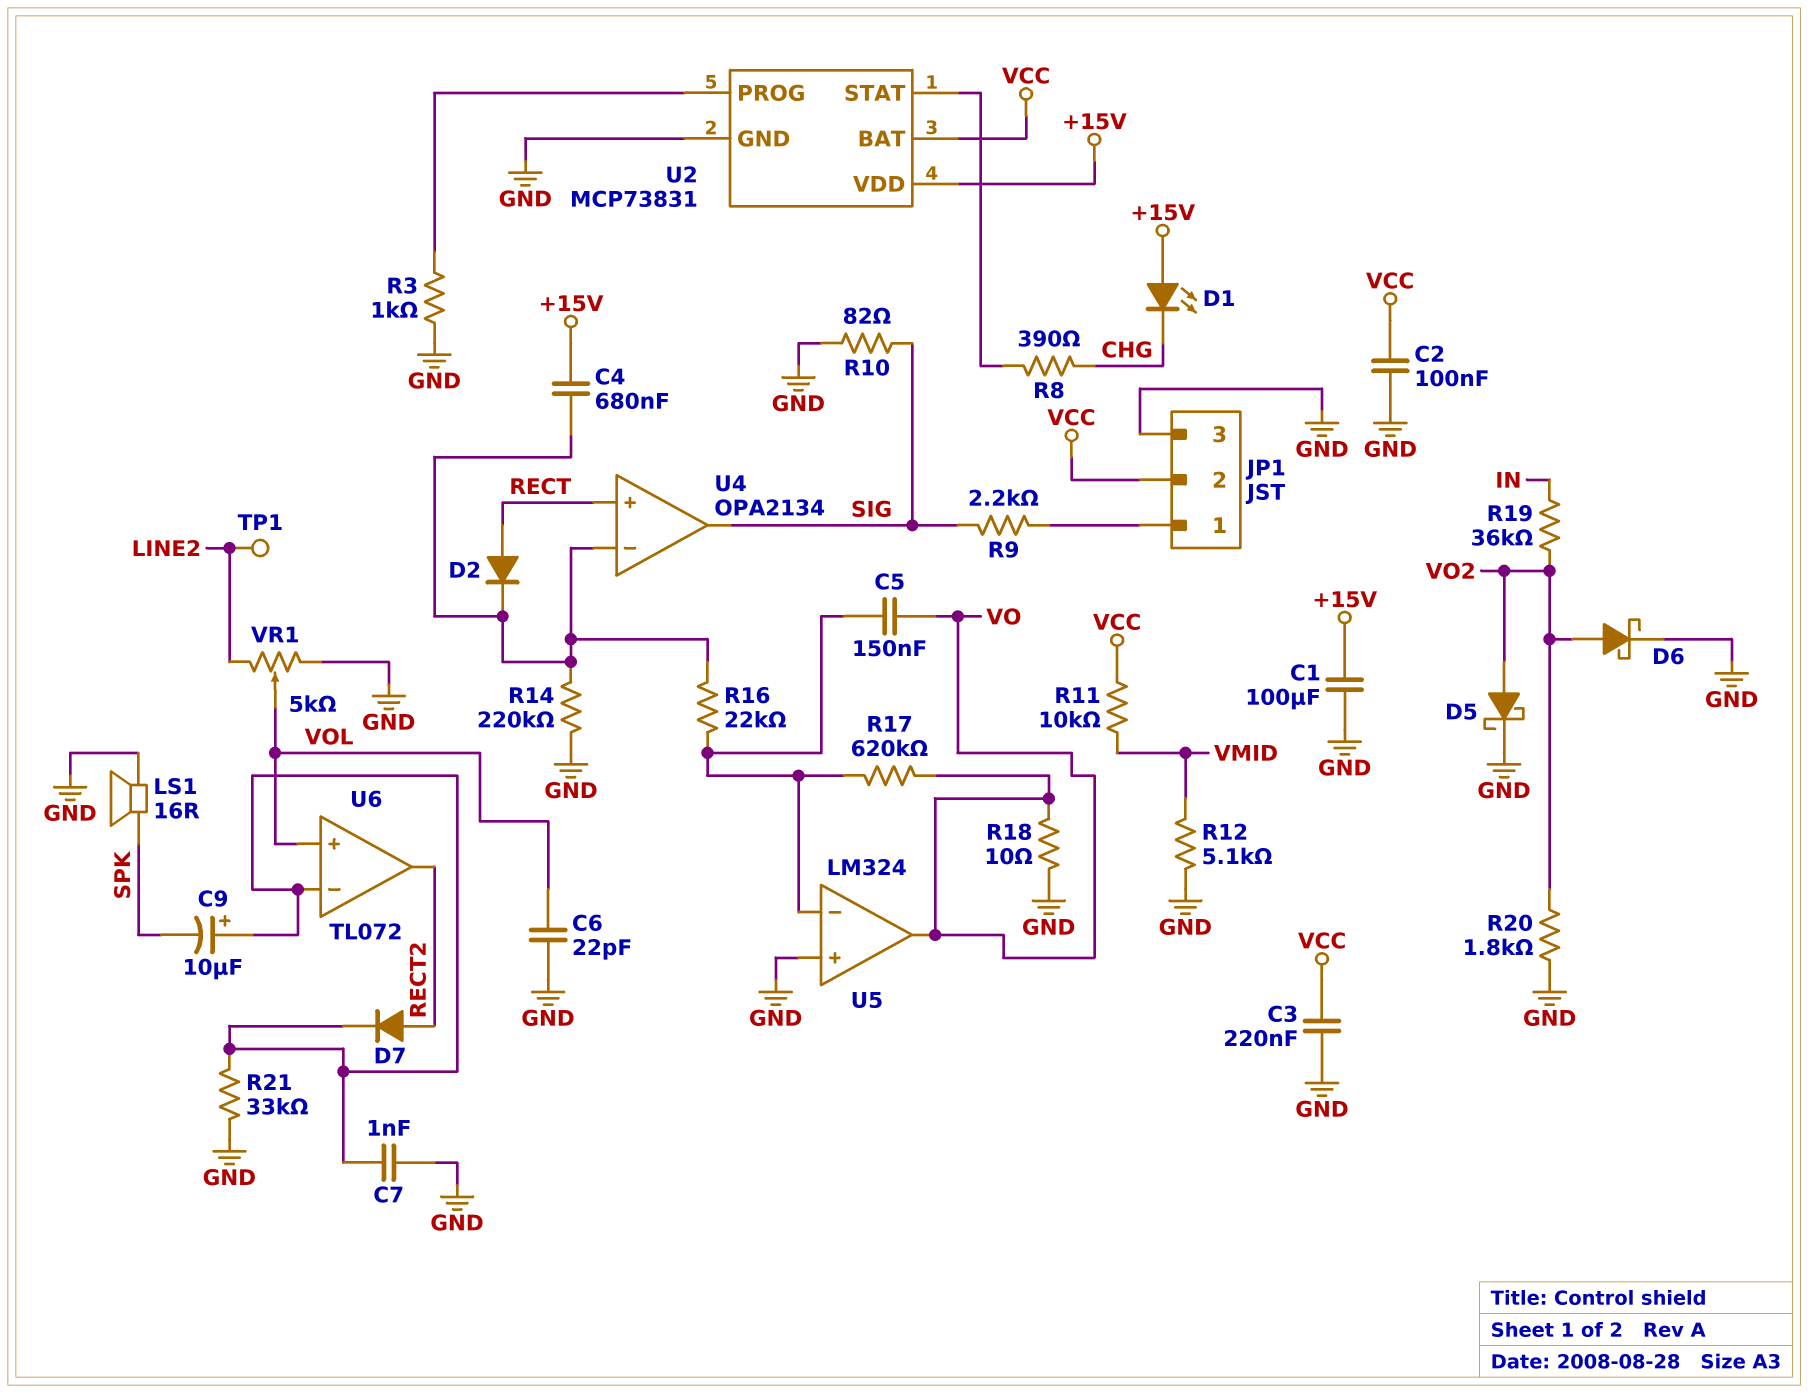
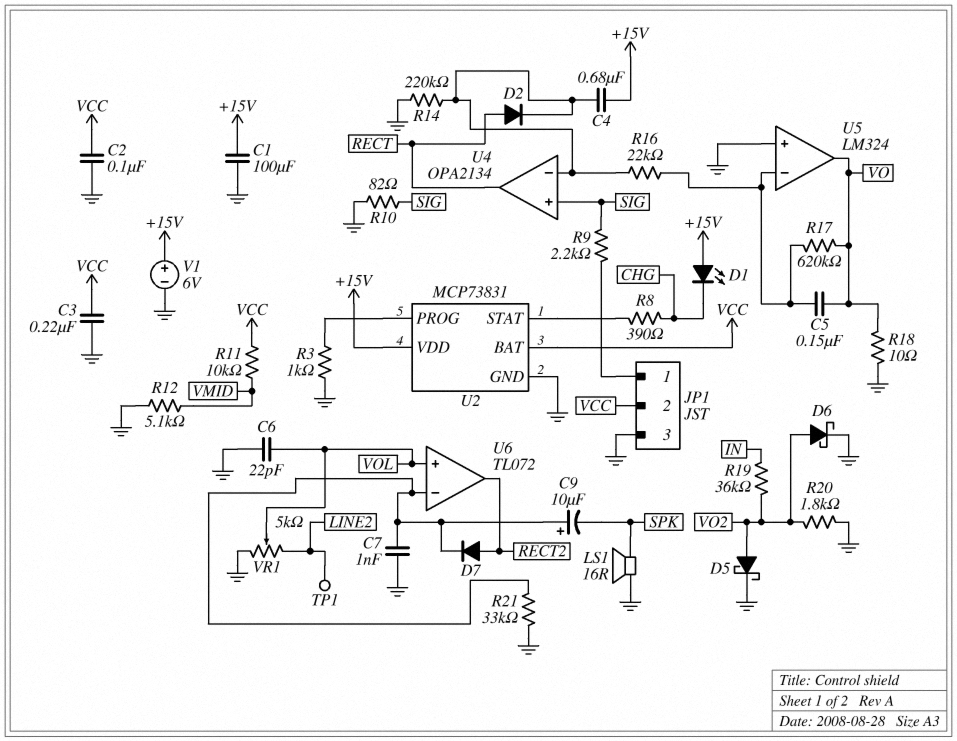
U4 pin in+: RECT -> SIG
U4 pin out: SIG -> RECT
V1: none -> 6V (plus +15V, minus GND)

